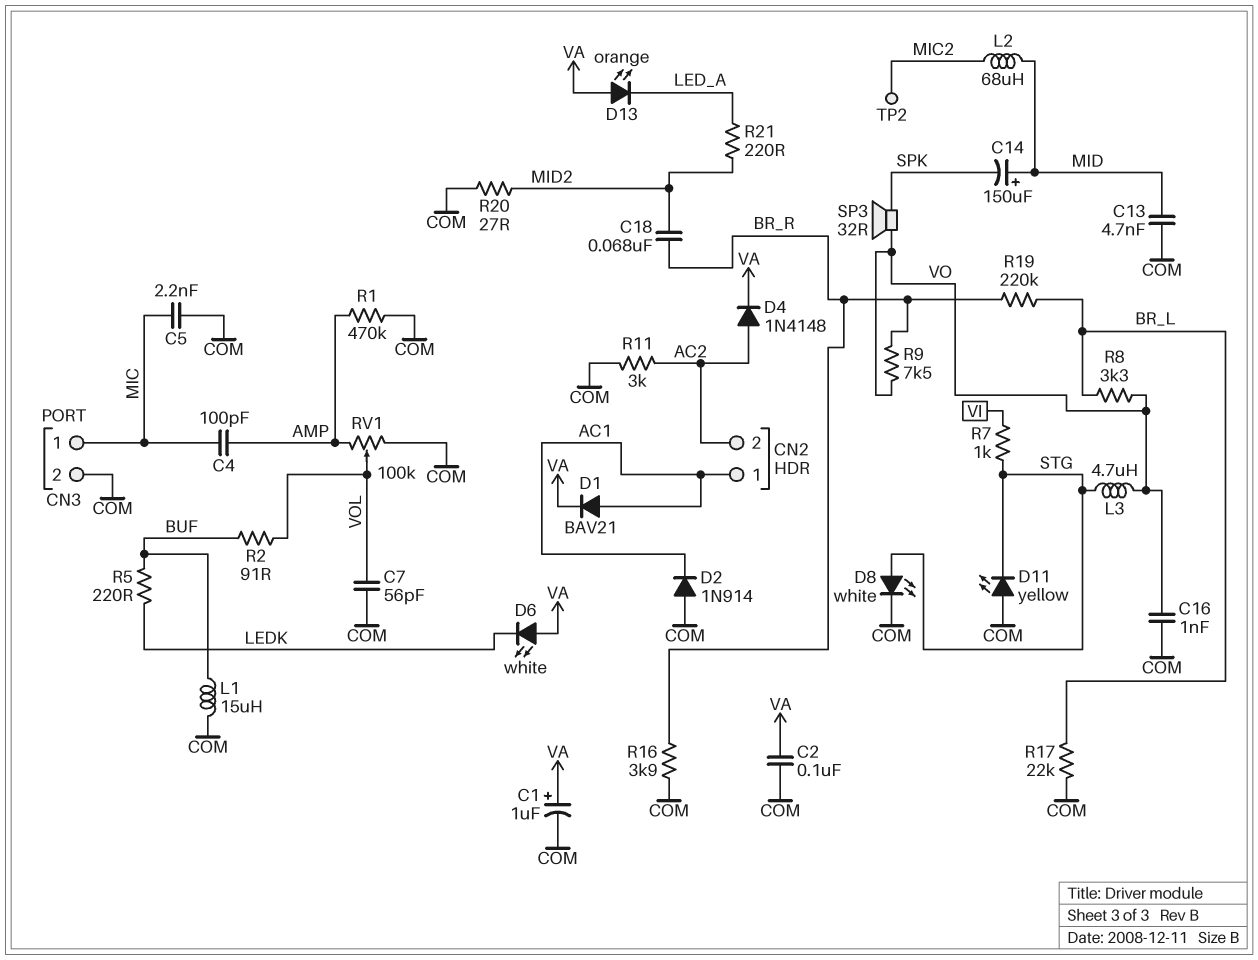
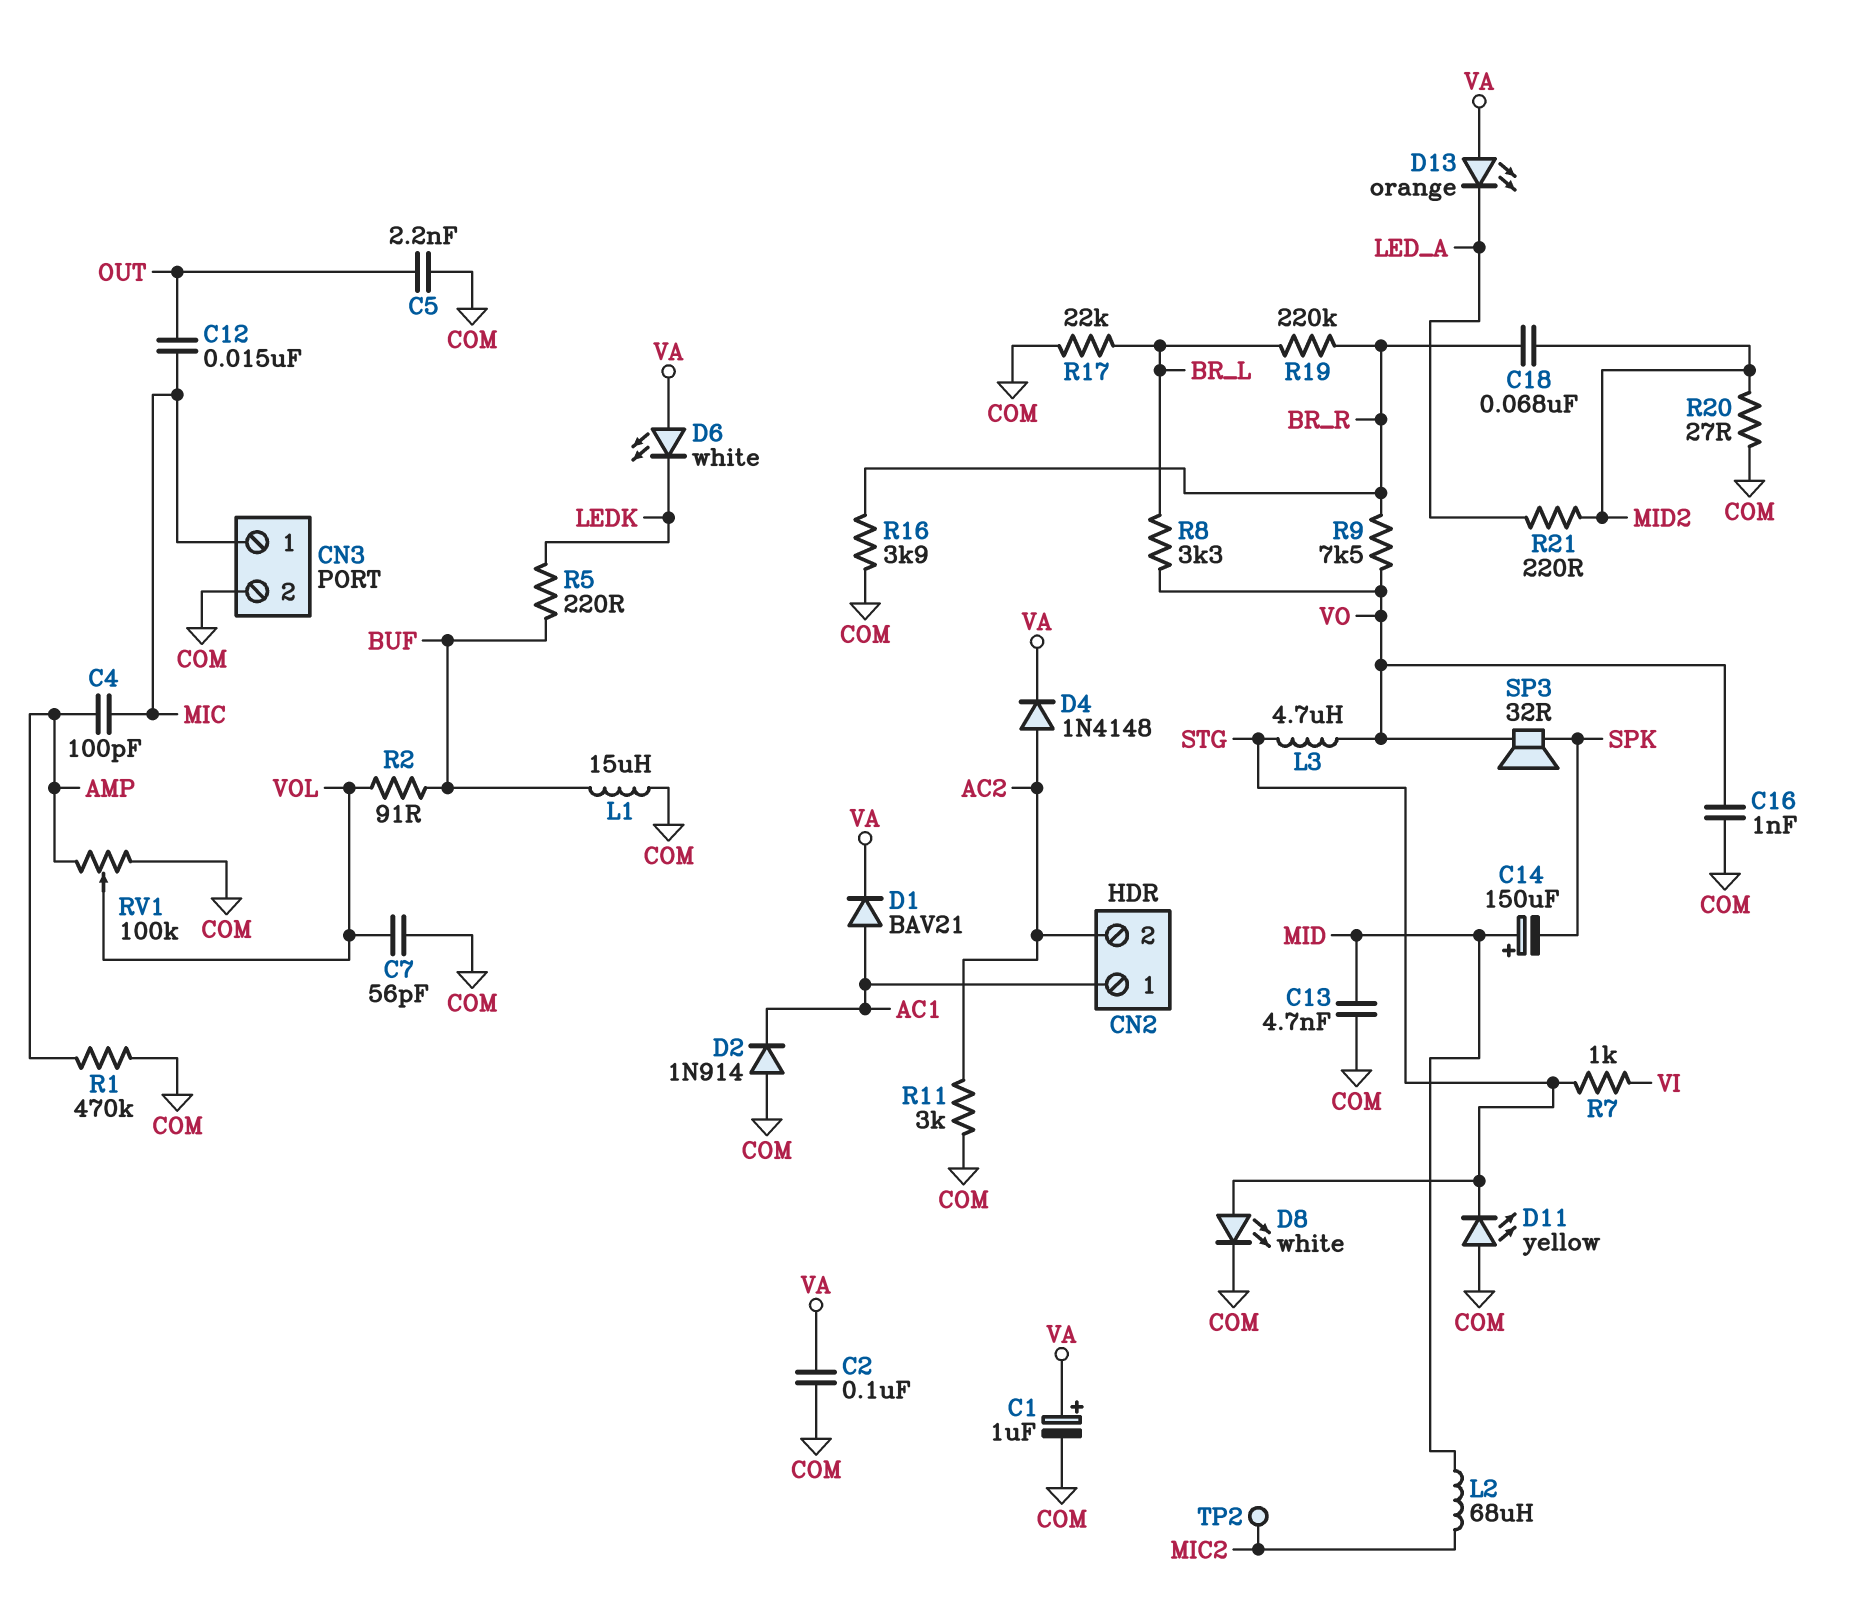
C5: 2.2nF (COM, MIC) -> 2.2nF (COM, OUT)
C12: none -> 15nF (MIC, OUT)

